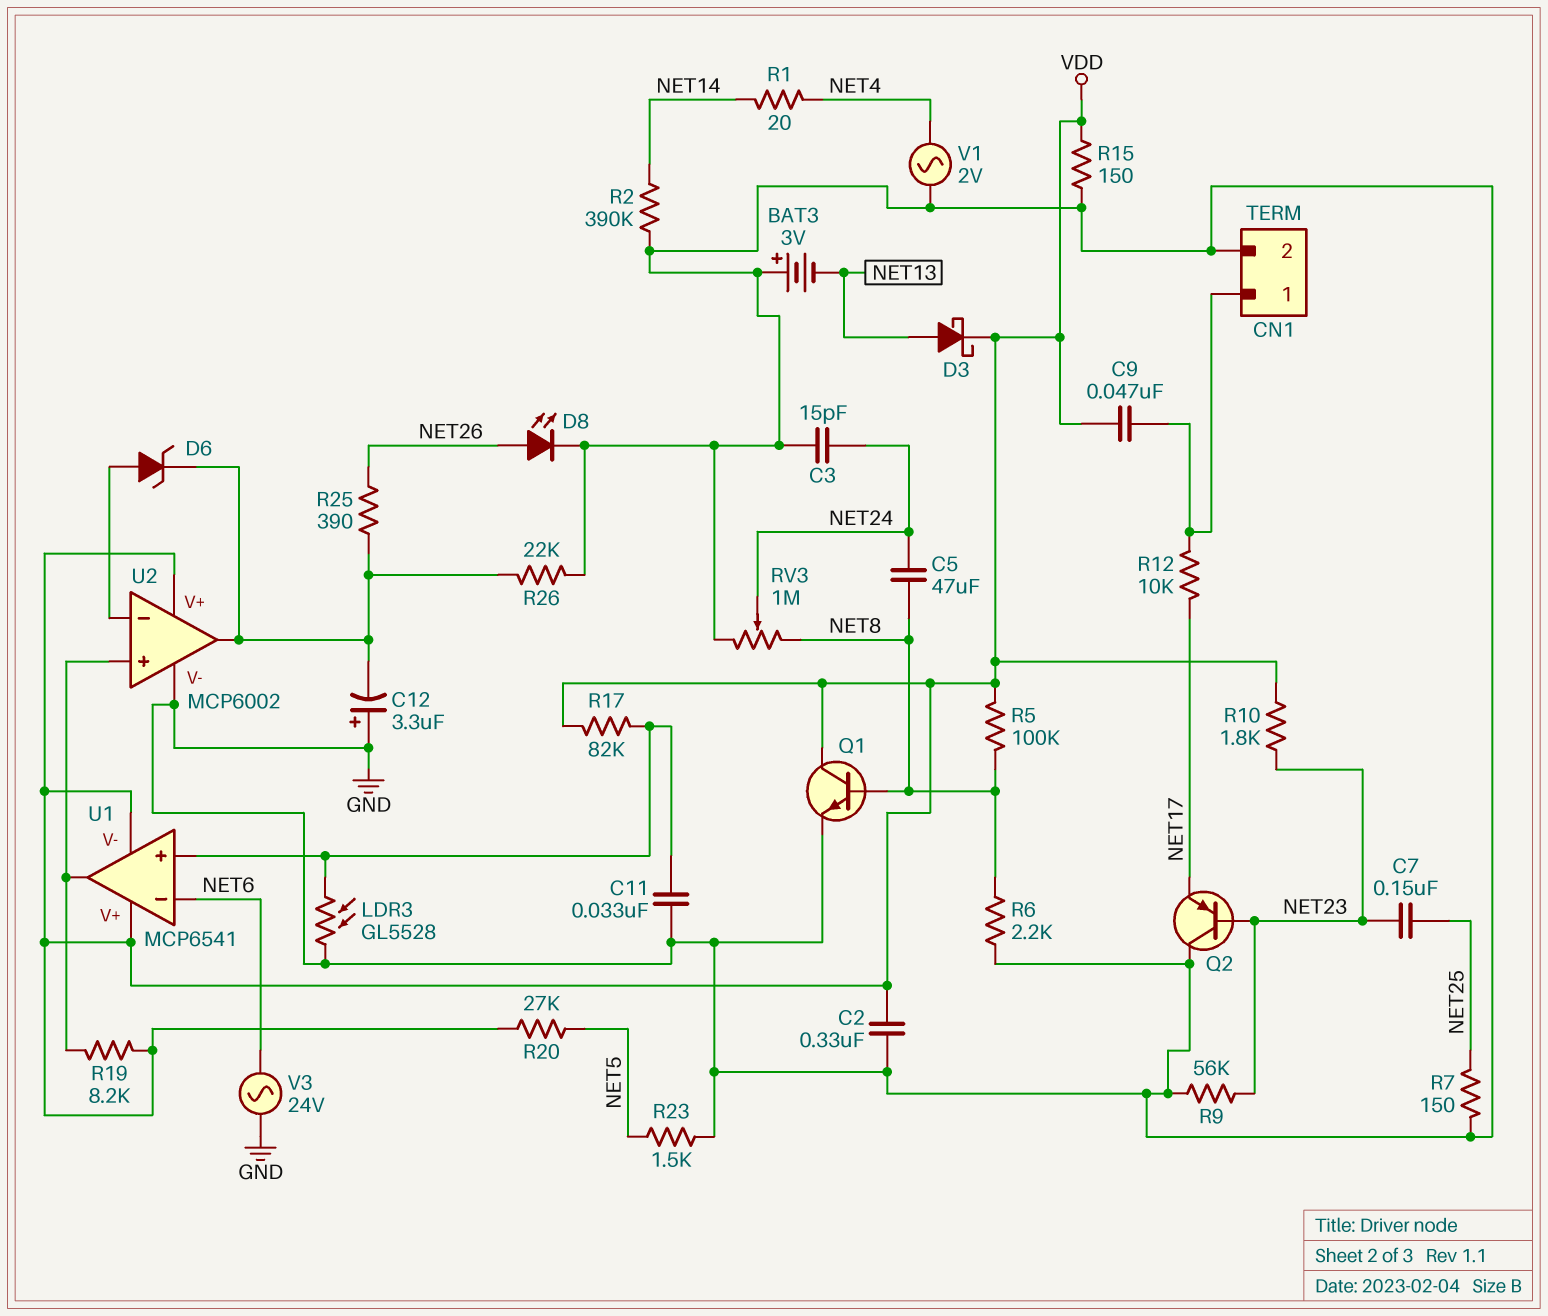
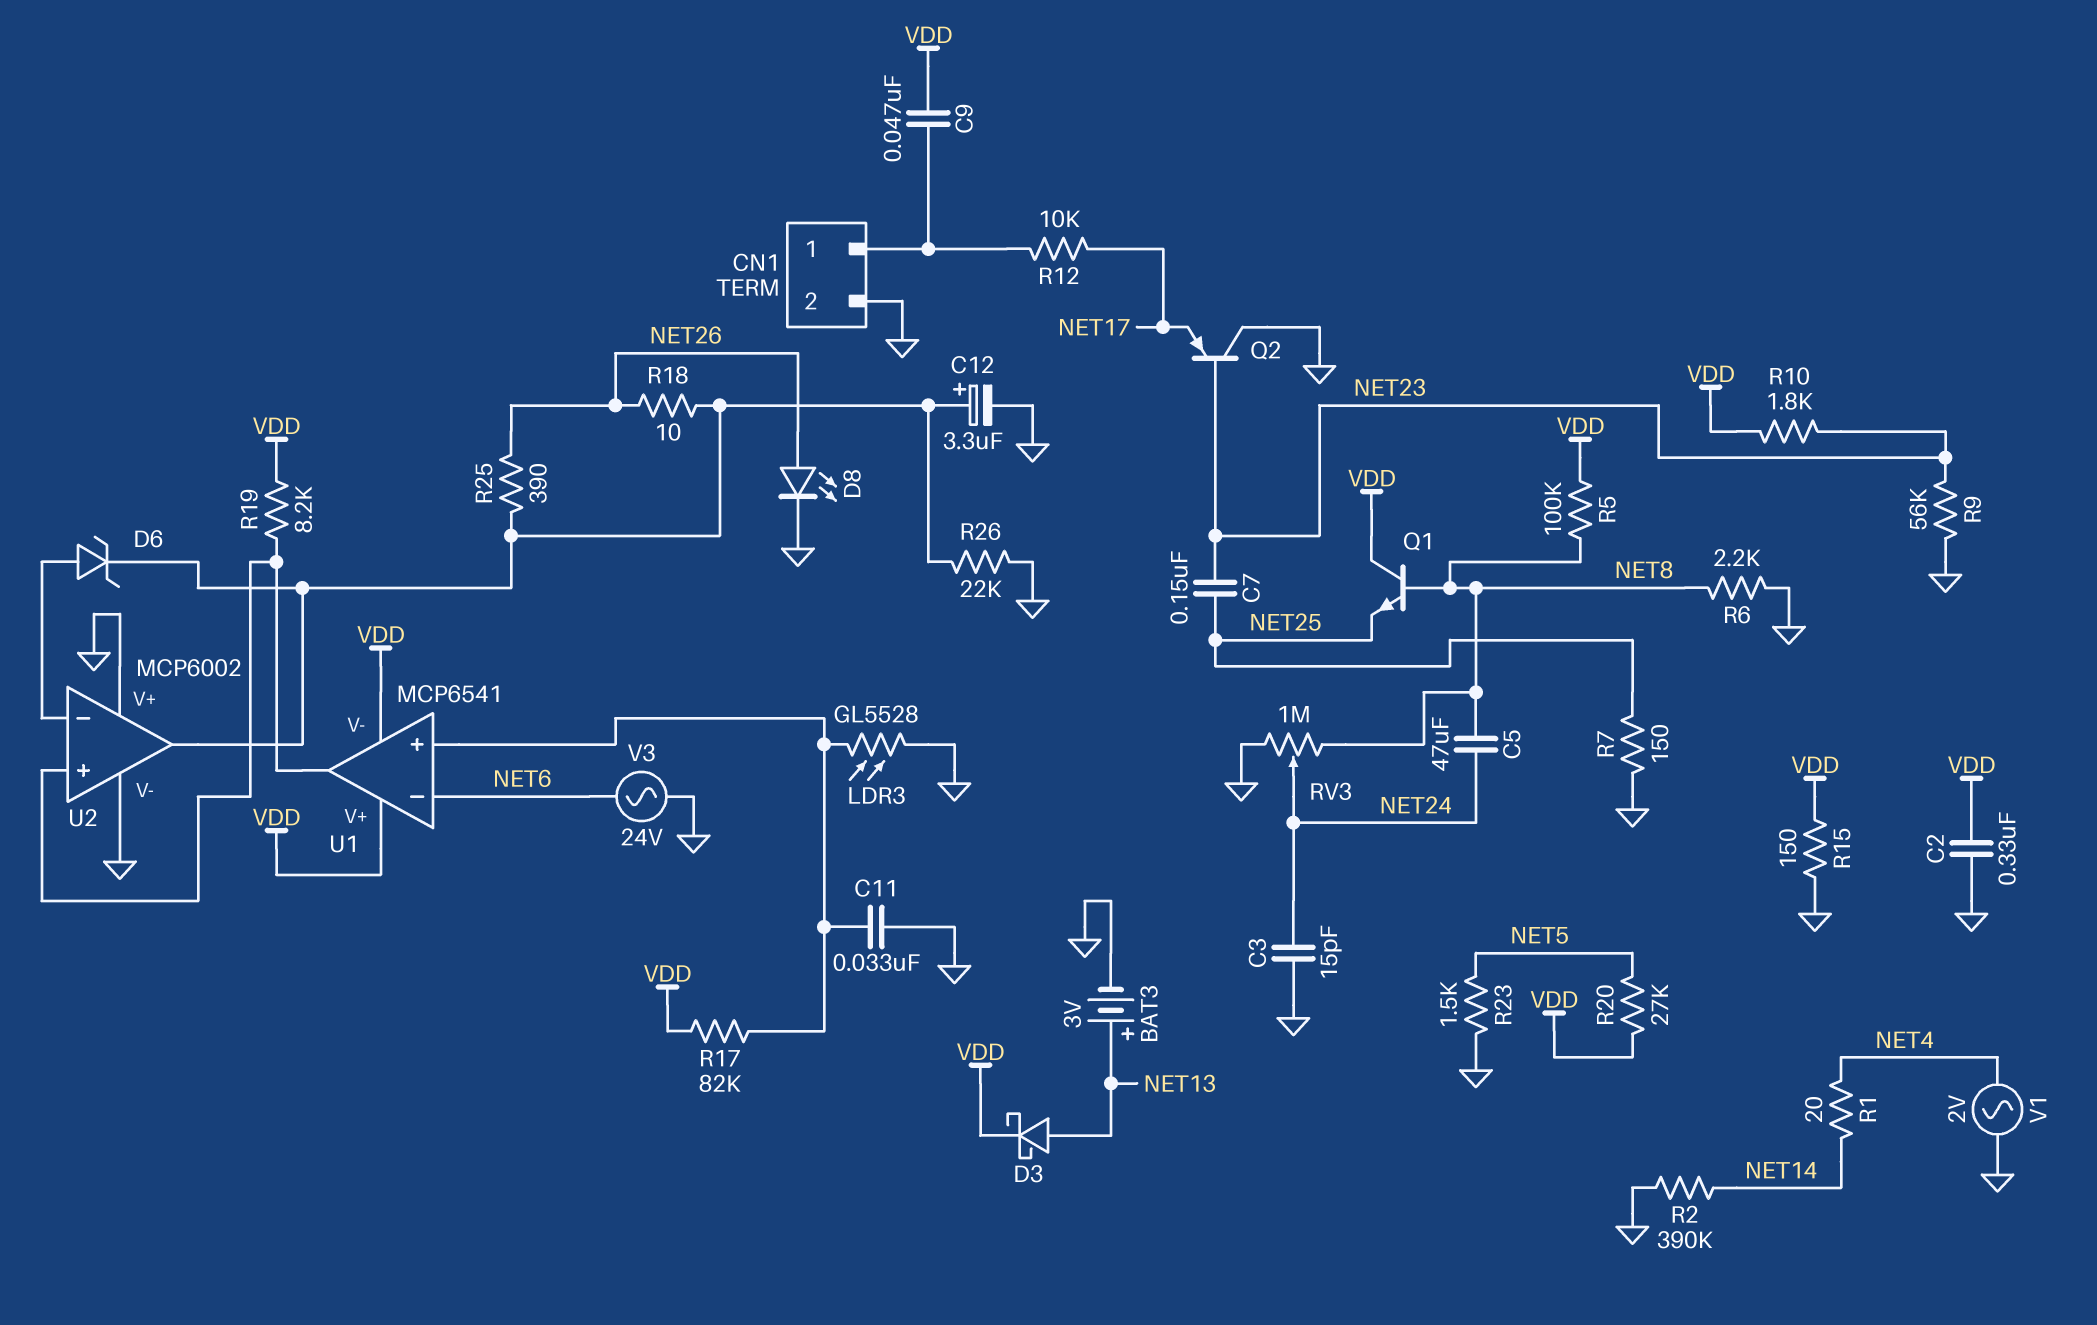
BAT3: 3V (plus GND, minus NET13) -> 3V (plus NET13, minus GND)
C12: 3.3uF (plus GND, minus U2/out) -> 3.3uF (plus U2/out, minus GND)
Q1: NPN (B NET8, C VDD, E GND) -> NPN (B NET8, C VDD, E NET25)
R18: none -> 10 (NET26, U2/out)
U2 pin V+: VDD -> GND

